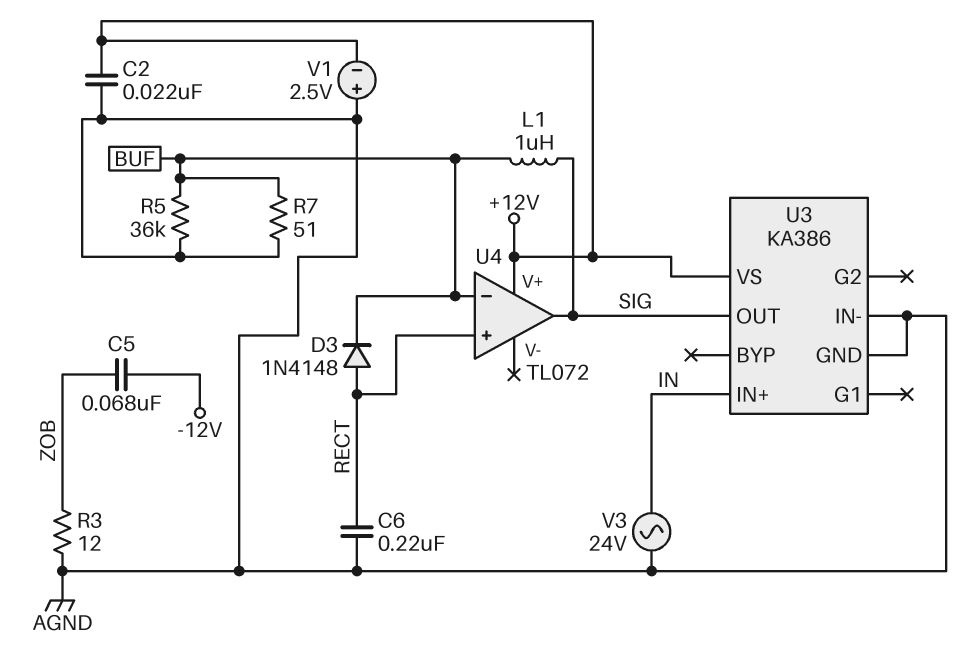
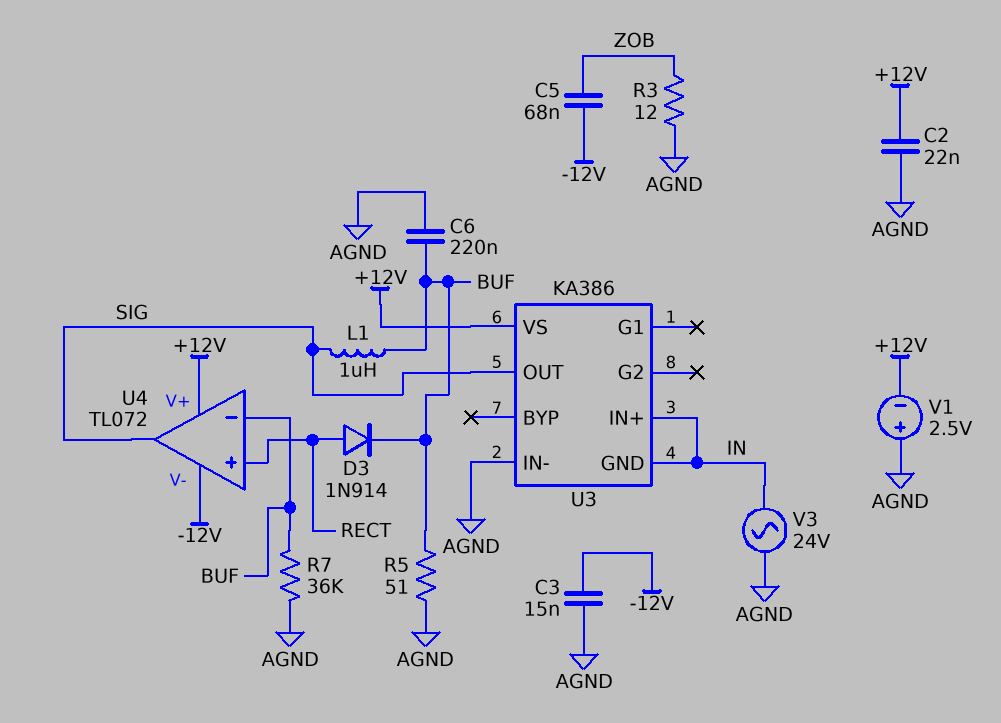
C3: none -> 15nF (-12V, AGND)
C6: 220nF (AGND, RECT) -> 220nF (AGND, BUF)
D3: diode 1N4148 (A RECT, K BUF) -> diode 1N914 (A RECT, K BUF)
R5: 36k (AGND, BUF) -> 51 (AGND, BUF)
R7: 51 (AGND, BUF) -> 36k (AGND, BUF)
U3 pin GND: AGND -> IN
U4 pin V-: none -> -12V

